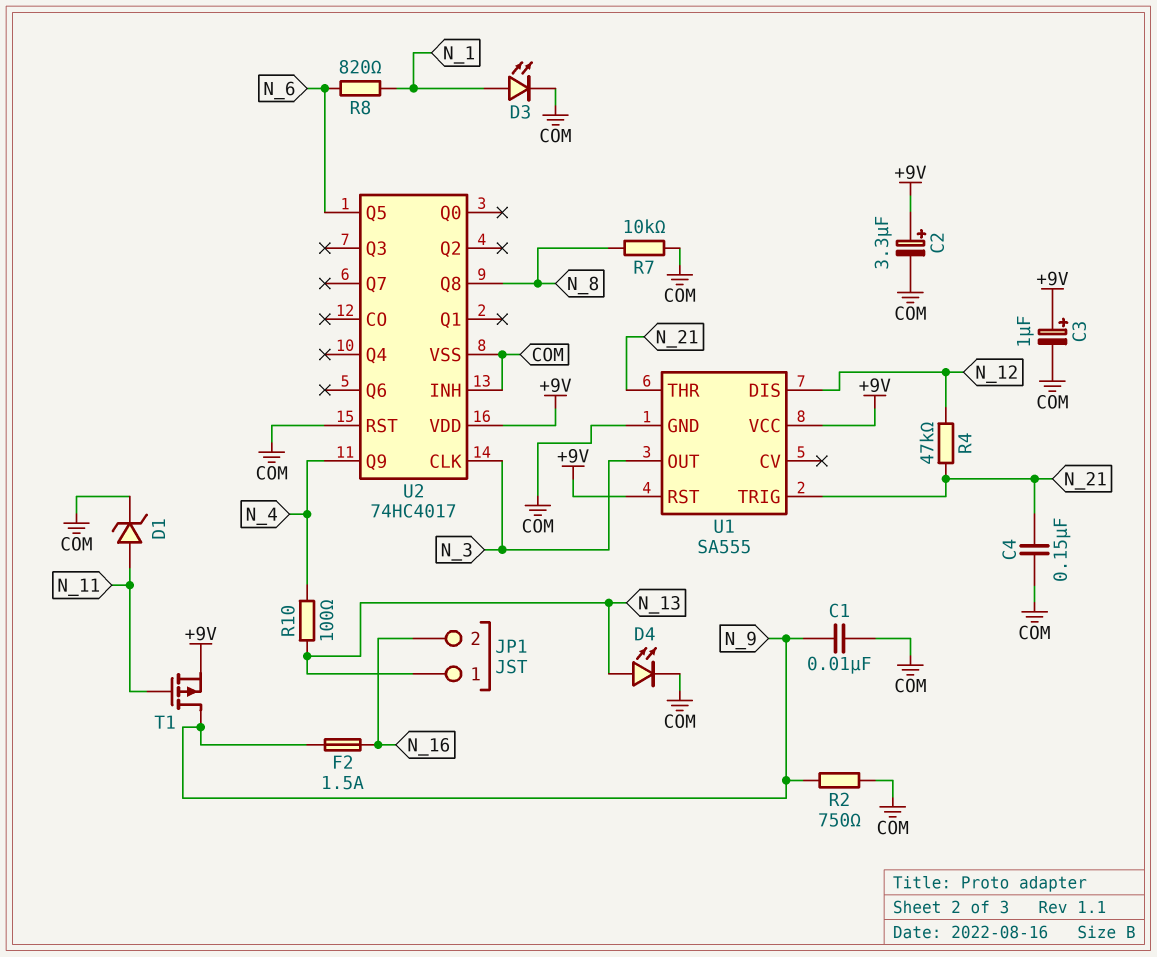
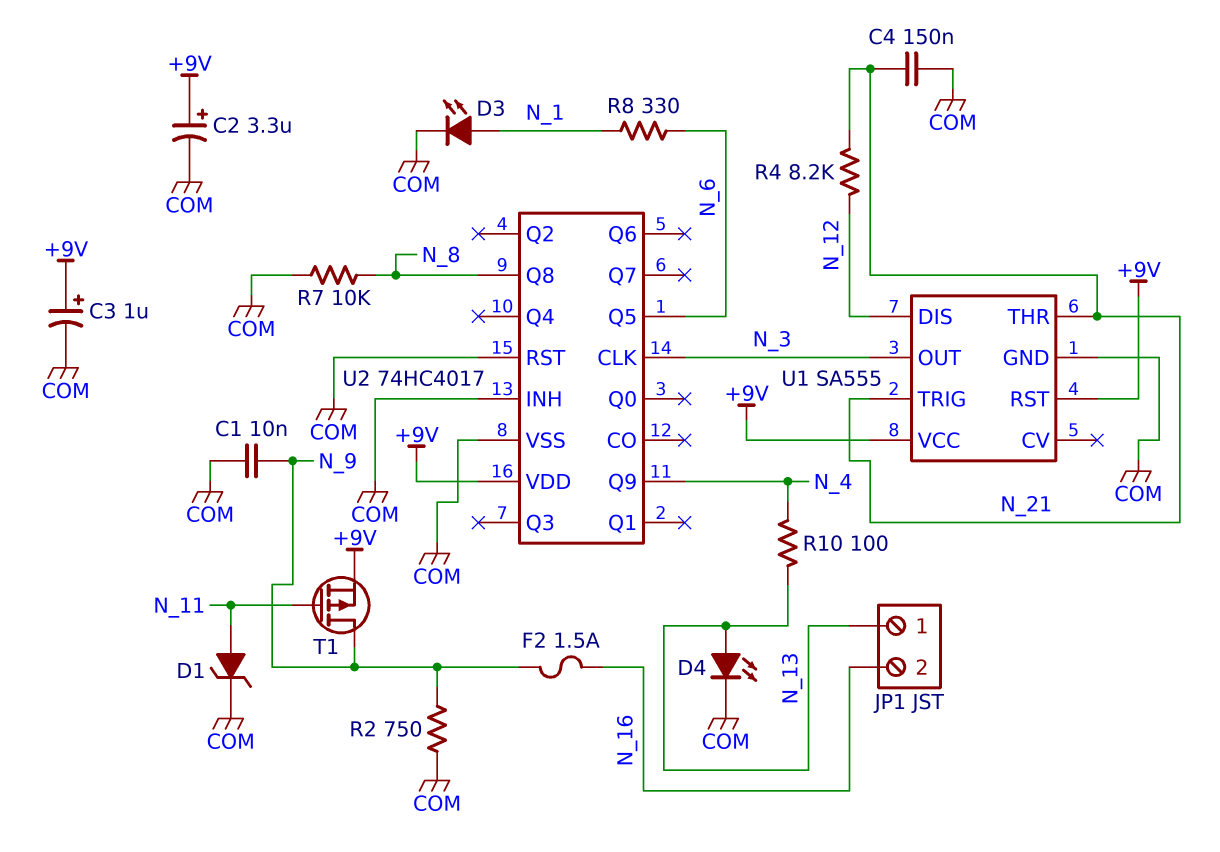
R4: 47k (N_12, N_21) -> 8.2k (N_12, N_21)
R8: 820 (N_1, N_6) -> 330 (N_1, N_6)

